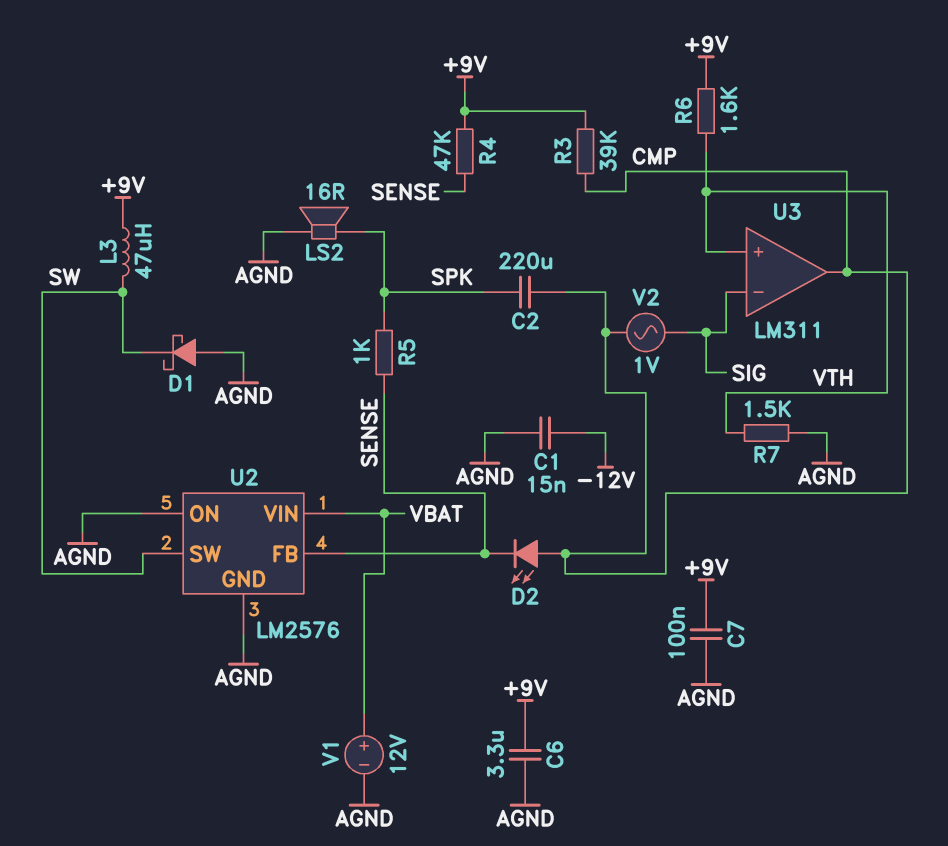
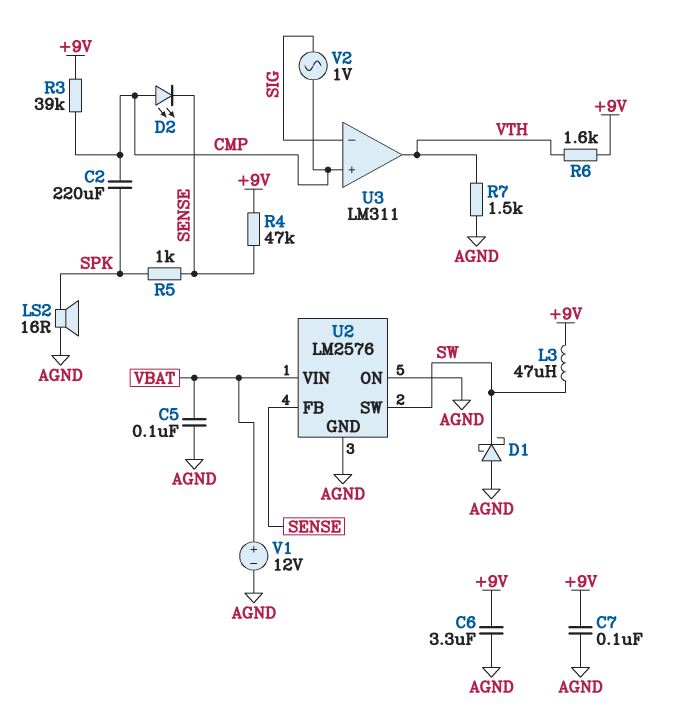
C1: 15nF (-12V, AGND) -> none
C5: none -> 100nF (AGND, VBAT)
U3 pin in+: VTH -> CMP
U3 pin out: CMP -> VTH

